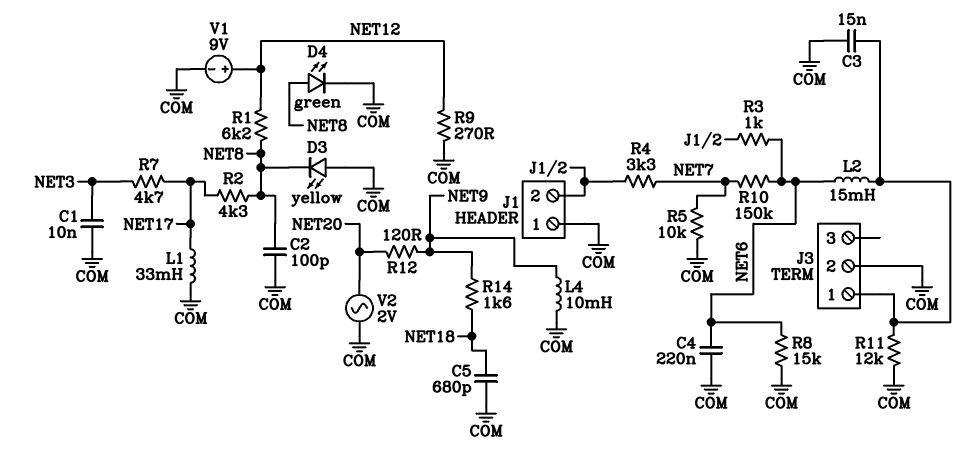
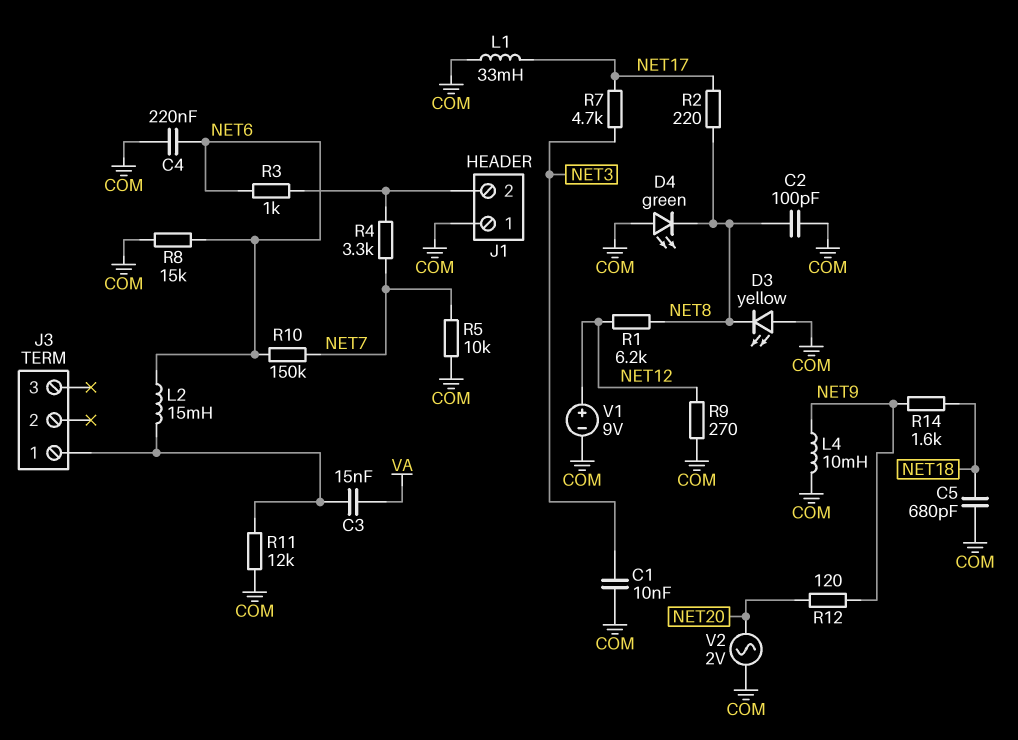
C3: 15nF (COM, J3/1) -> 15nF (J3/1, VA)
D4: LED green (A NET8, K COM) -> LED green (A COM, K NET8)
J3 pin 2: COM -> none
R2: 4.3k (NET8, NET17) -> 220 (NET8, NET17)

